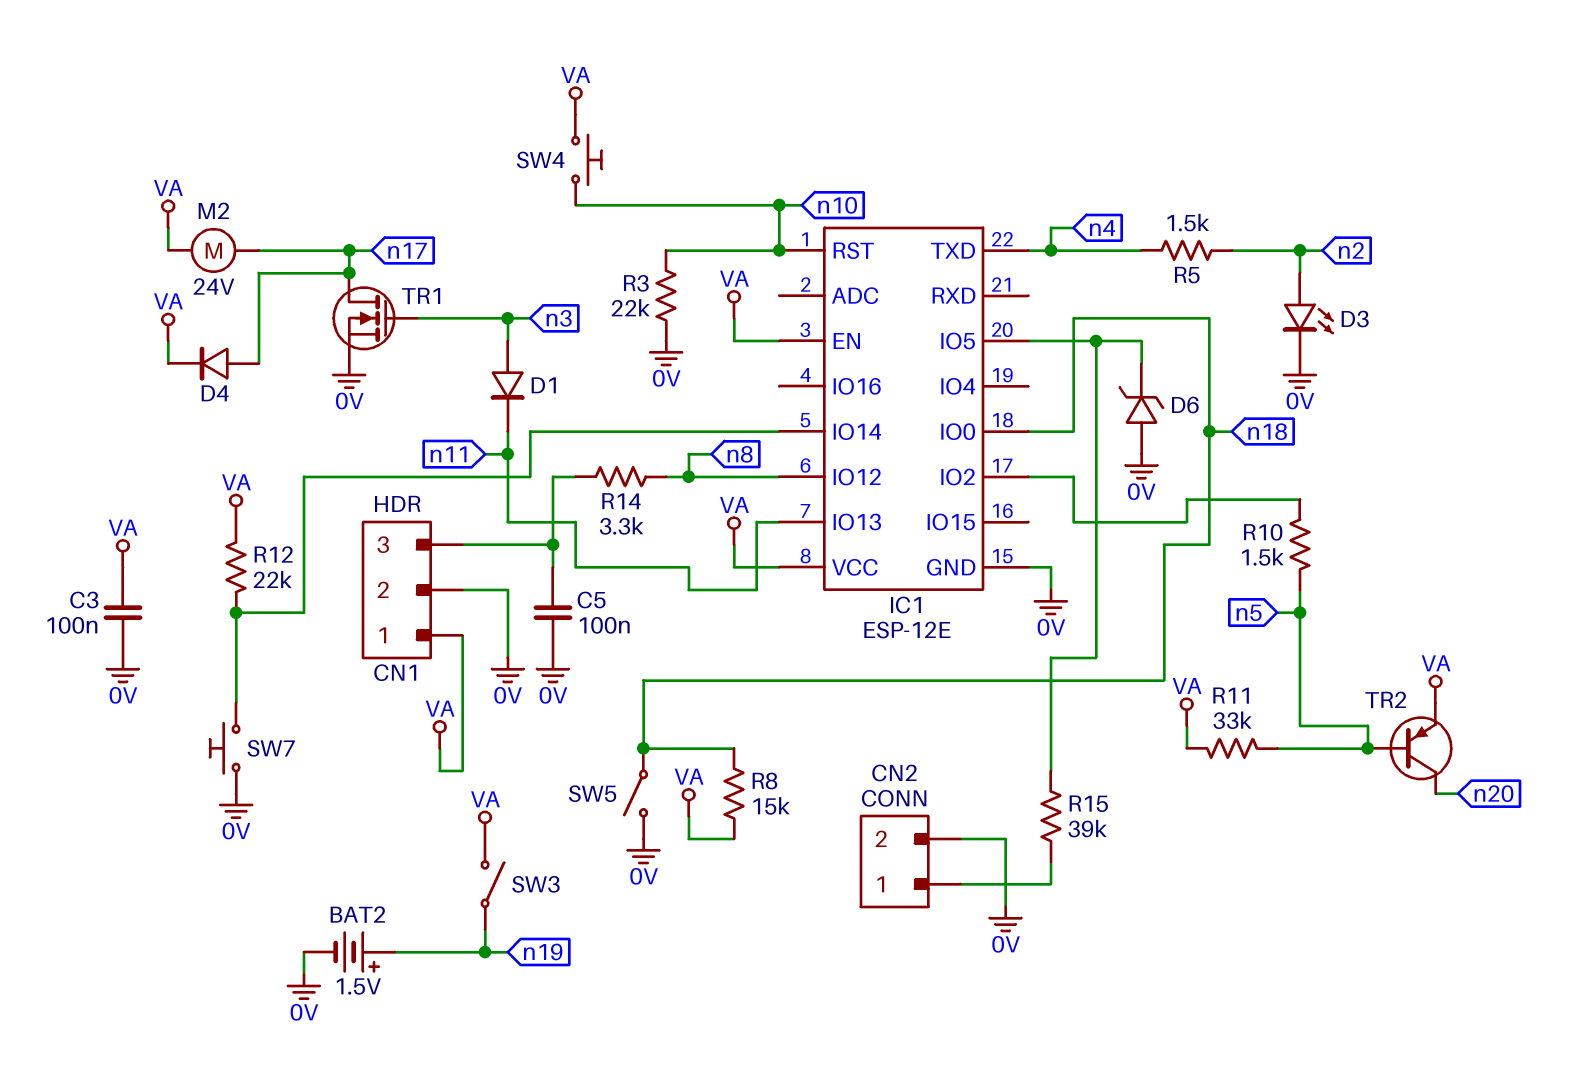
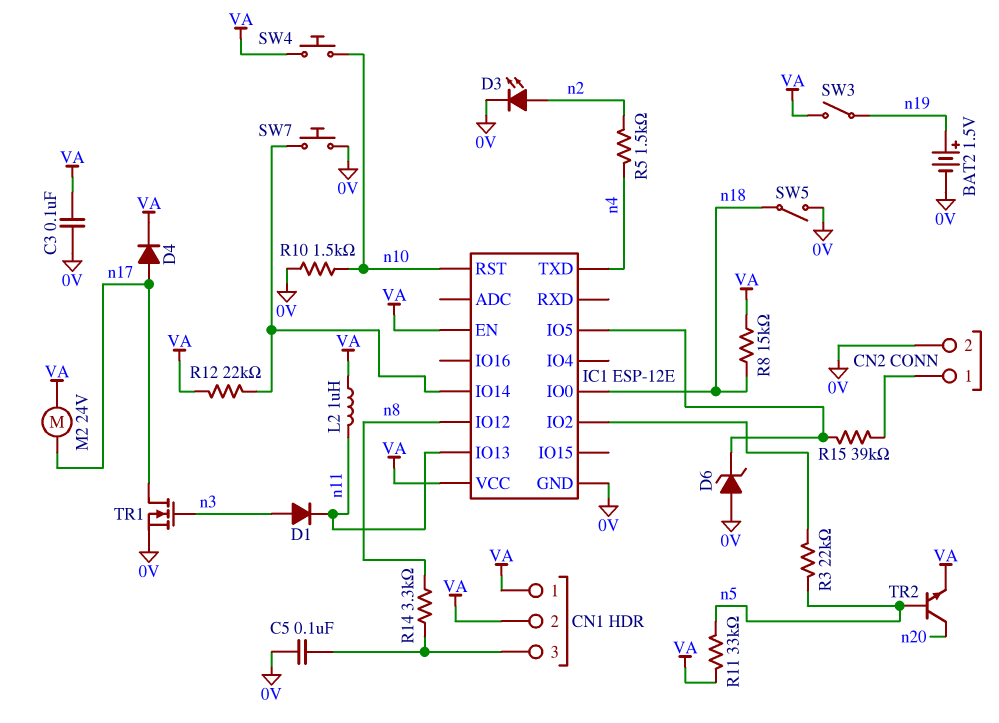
CN1 pin 2: 0V -> VA
L2: none -> 1uH (VA, n11)
R3: 22k (0V, n10) -> 22k (IC1/IO2, n5)
R10: 1.5k (IC1/IO2, n5) -> 1.5k (0V, n10)
TR2: PNP (B n5, C n20, E VA) -> NPN (B n5, C n20, E VA)

